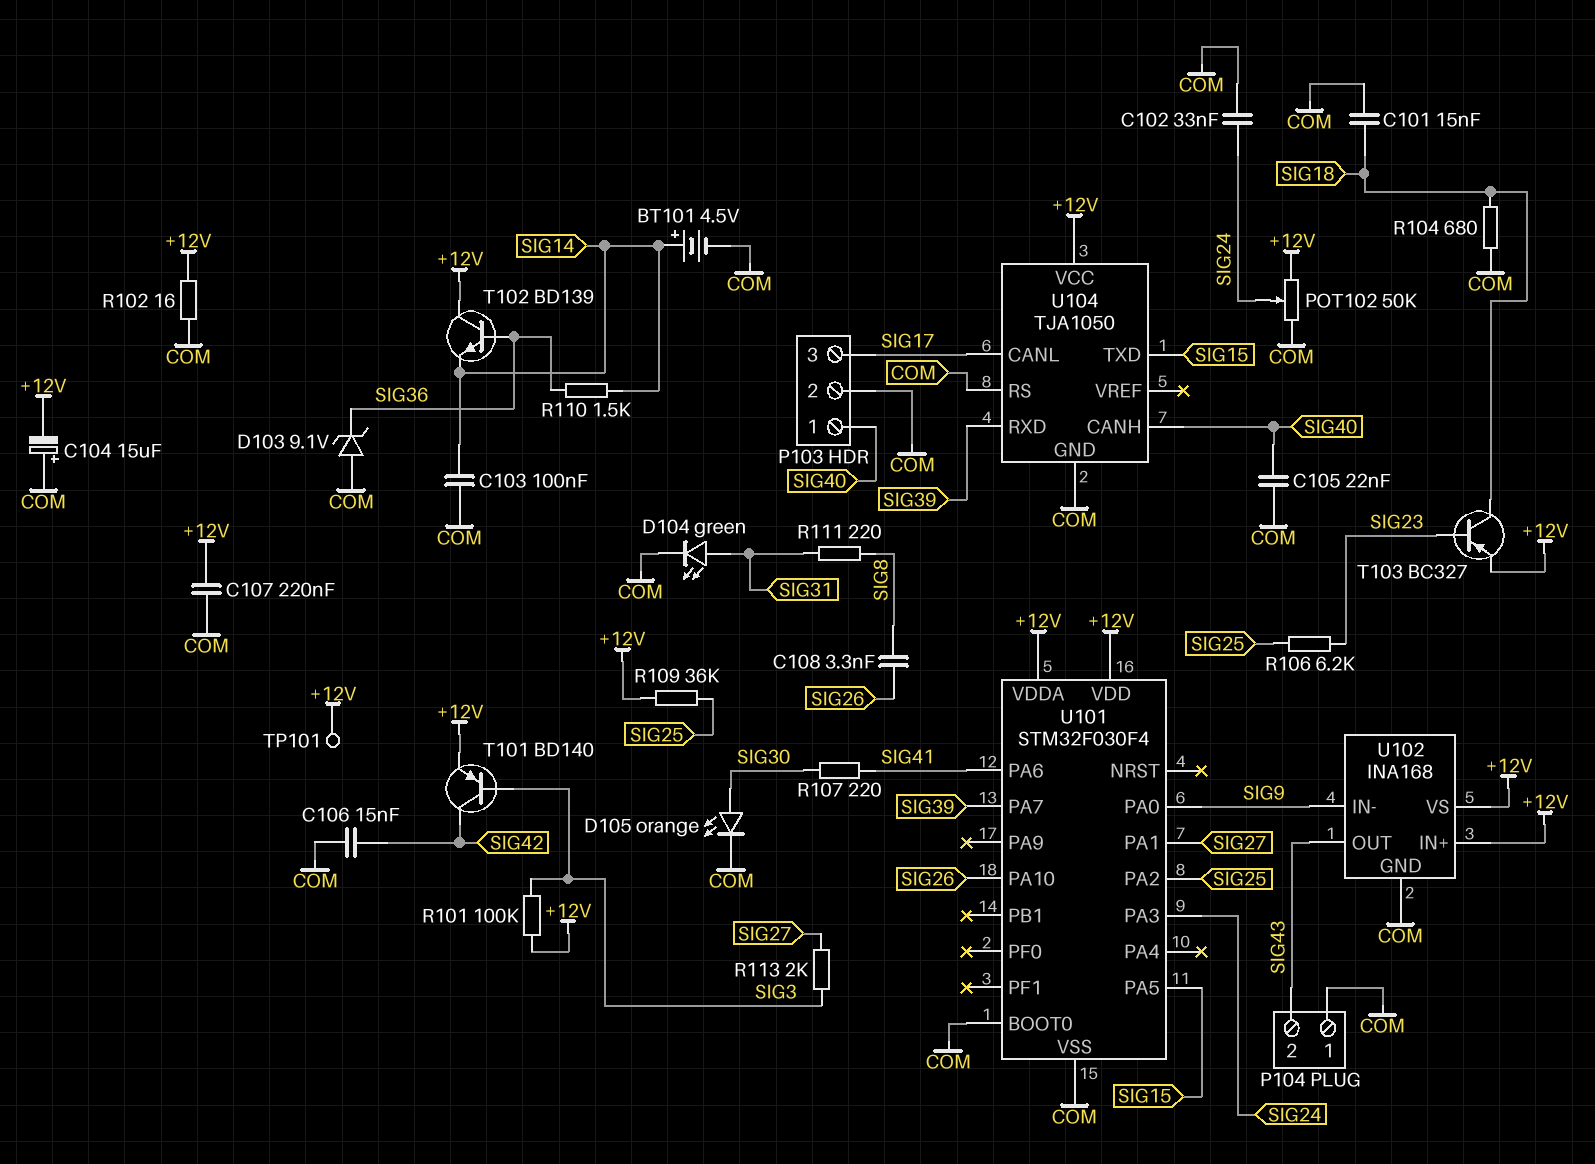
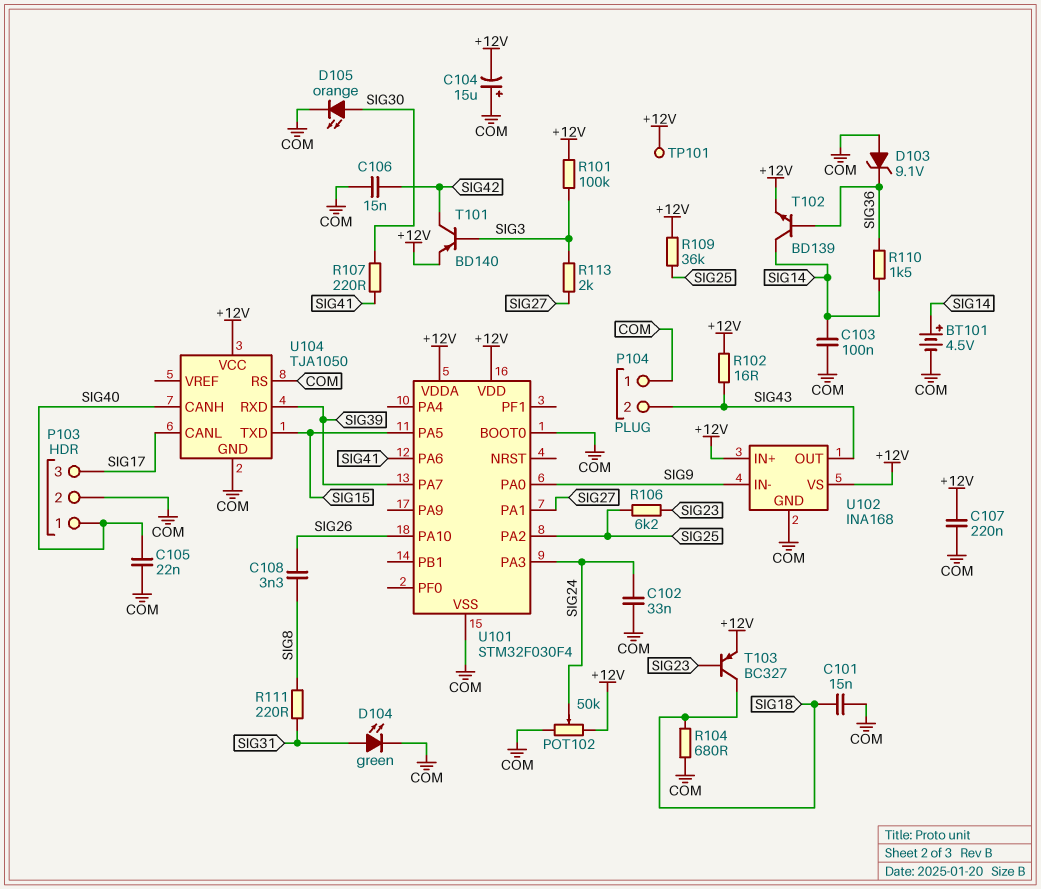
R102: 16 (+12V, COM) -> 16 (+12V, SIG43)
T102: NPN BD139 (B SIG36, C +12V, E SIG14) -> NPN BD139 (B SIG36, C SIG14, E +12V)

